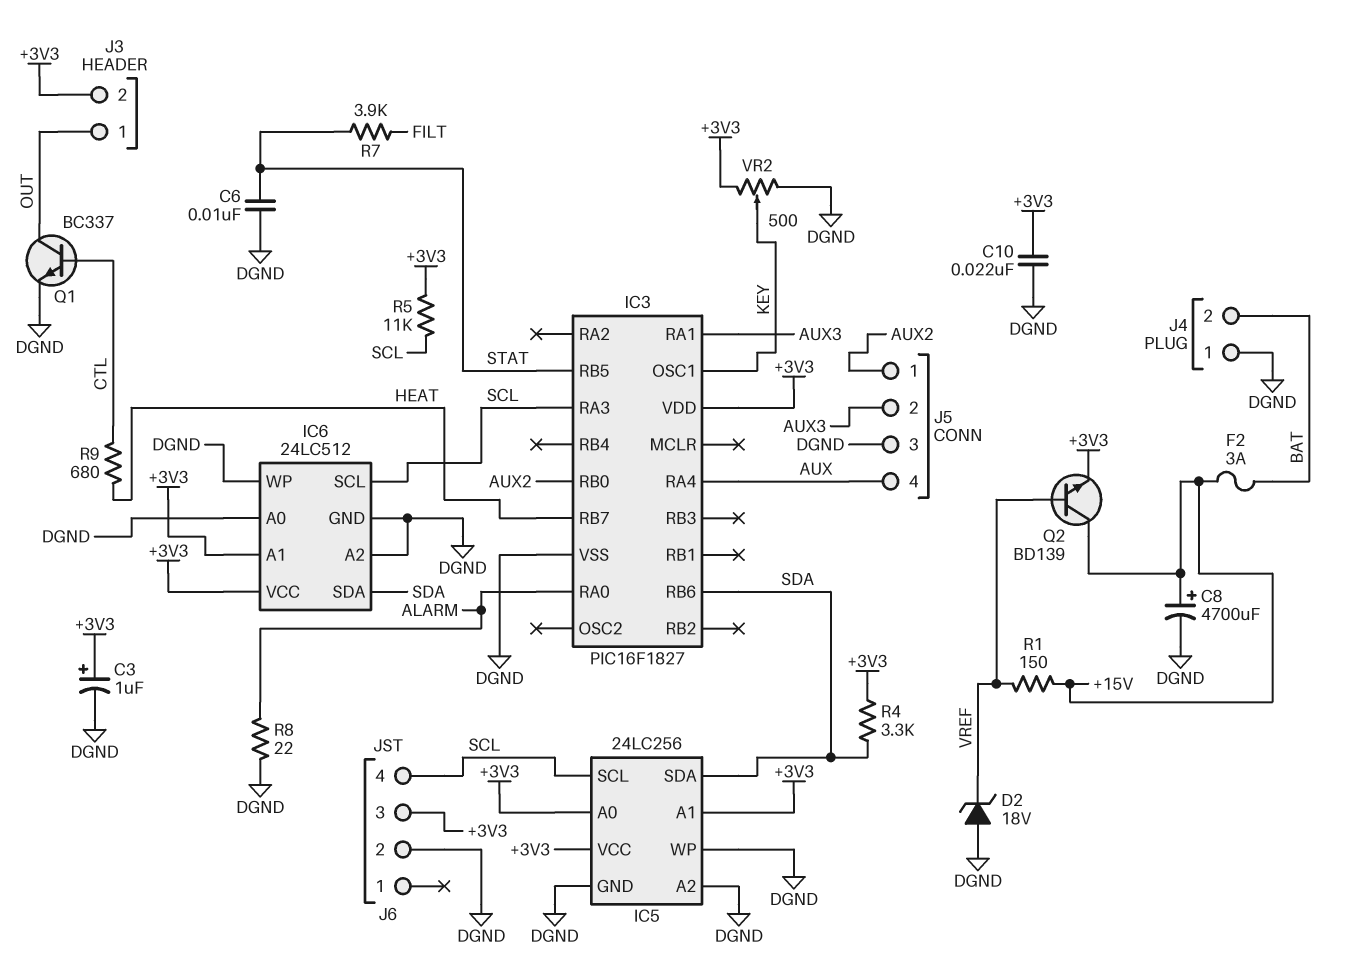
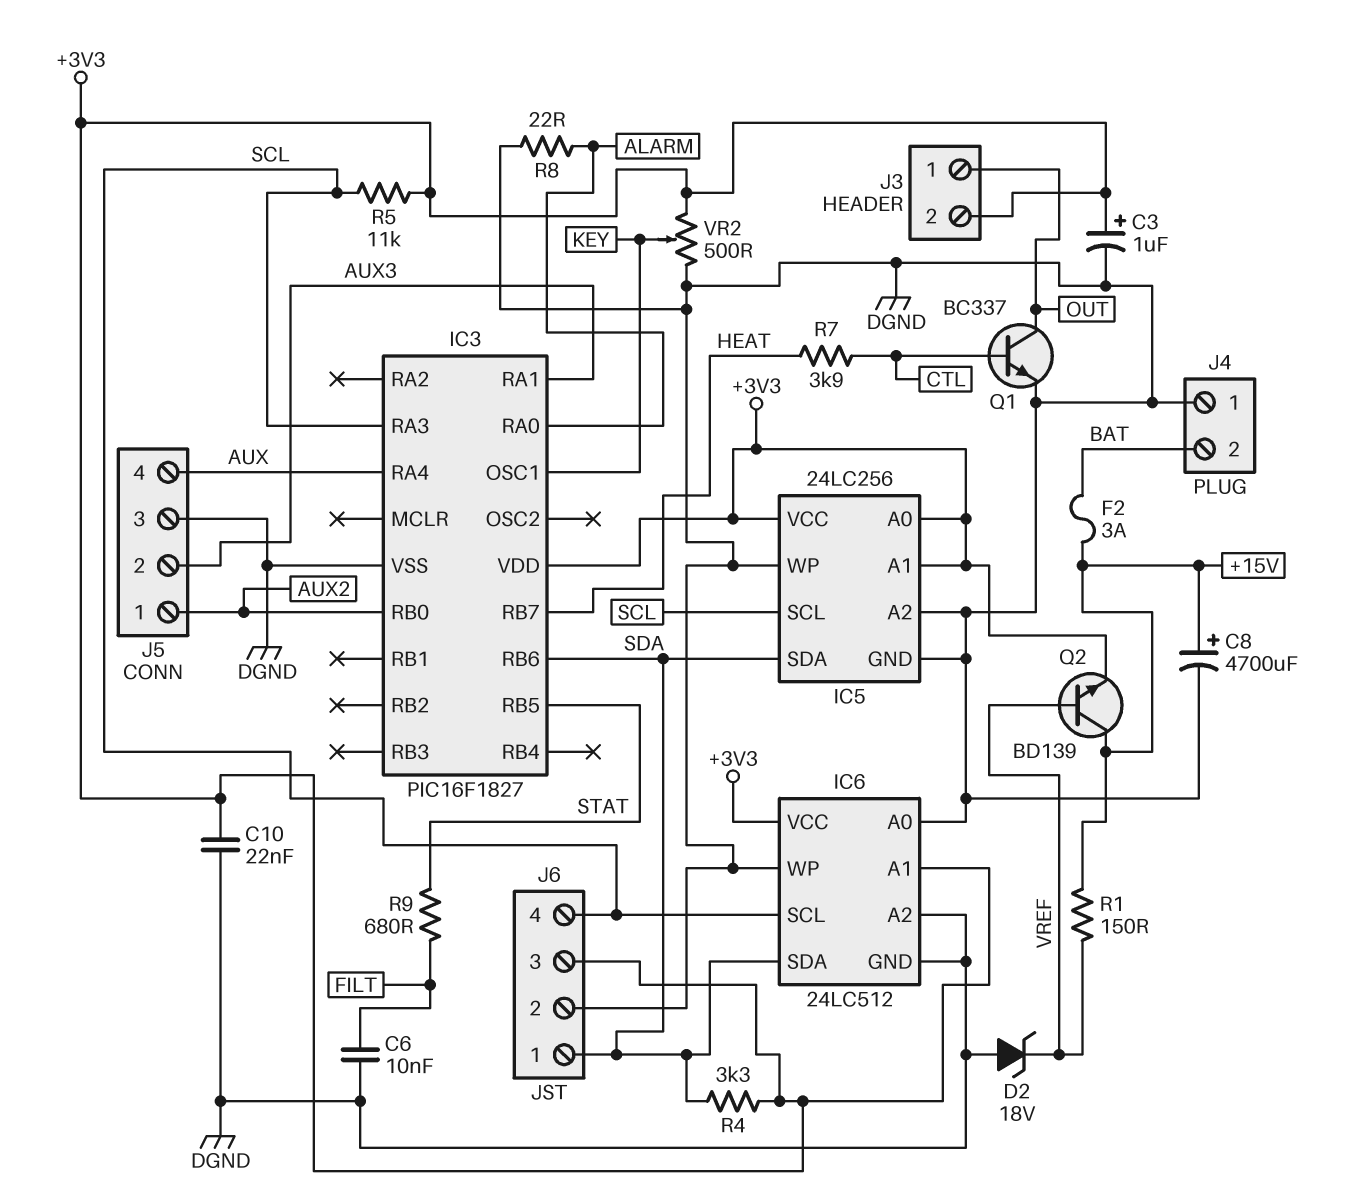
C6: 10nF (DGND, STAT) -> 10nF (DGND, FILT)
J6 pin 1: none -> SDA
R7: 3.9k (FILT, STAT) -> 3.9k (CTL, HEAT)
R9: 680 (CTL, HEAT) -> 680 (FILT, STAT)

